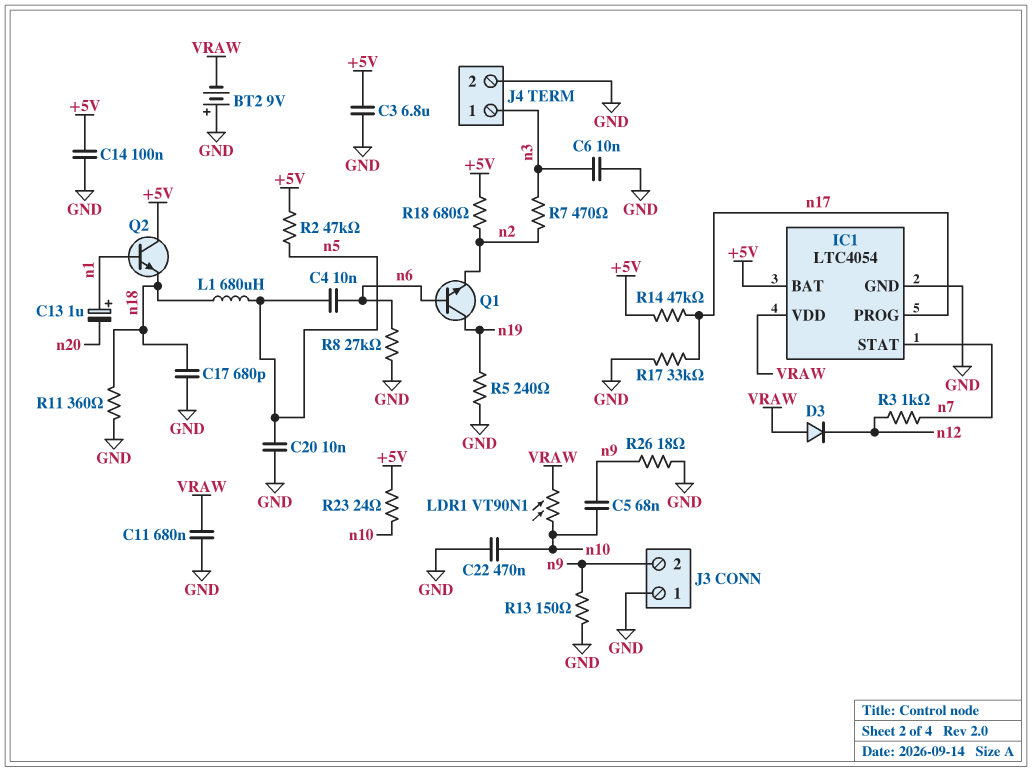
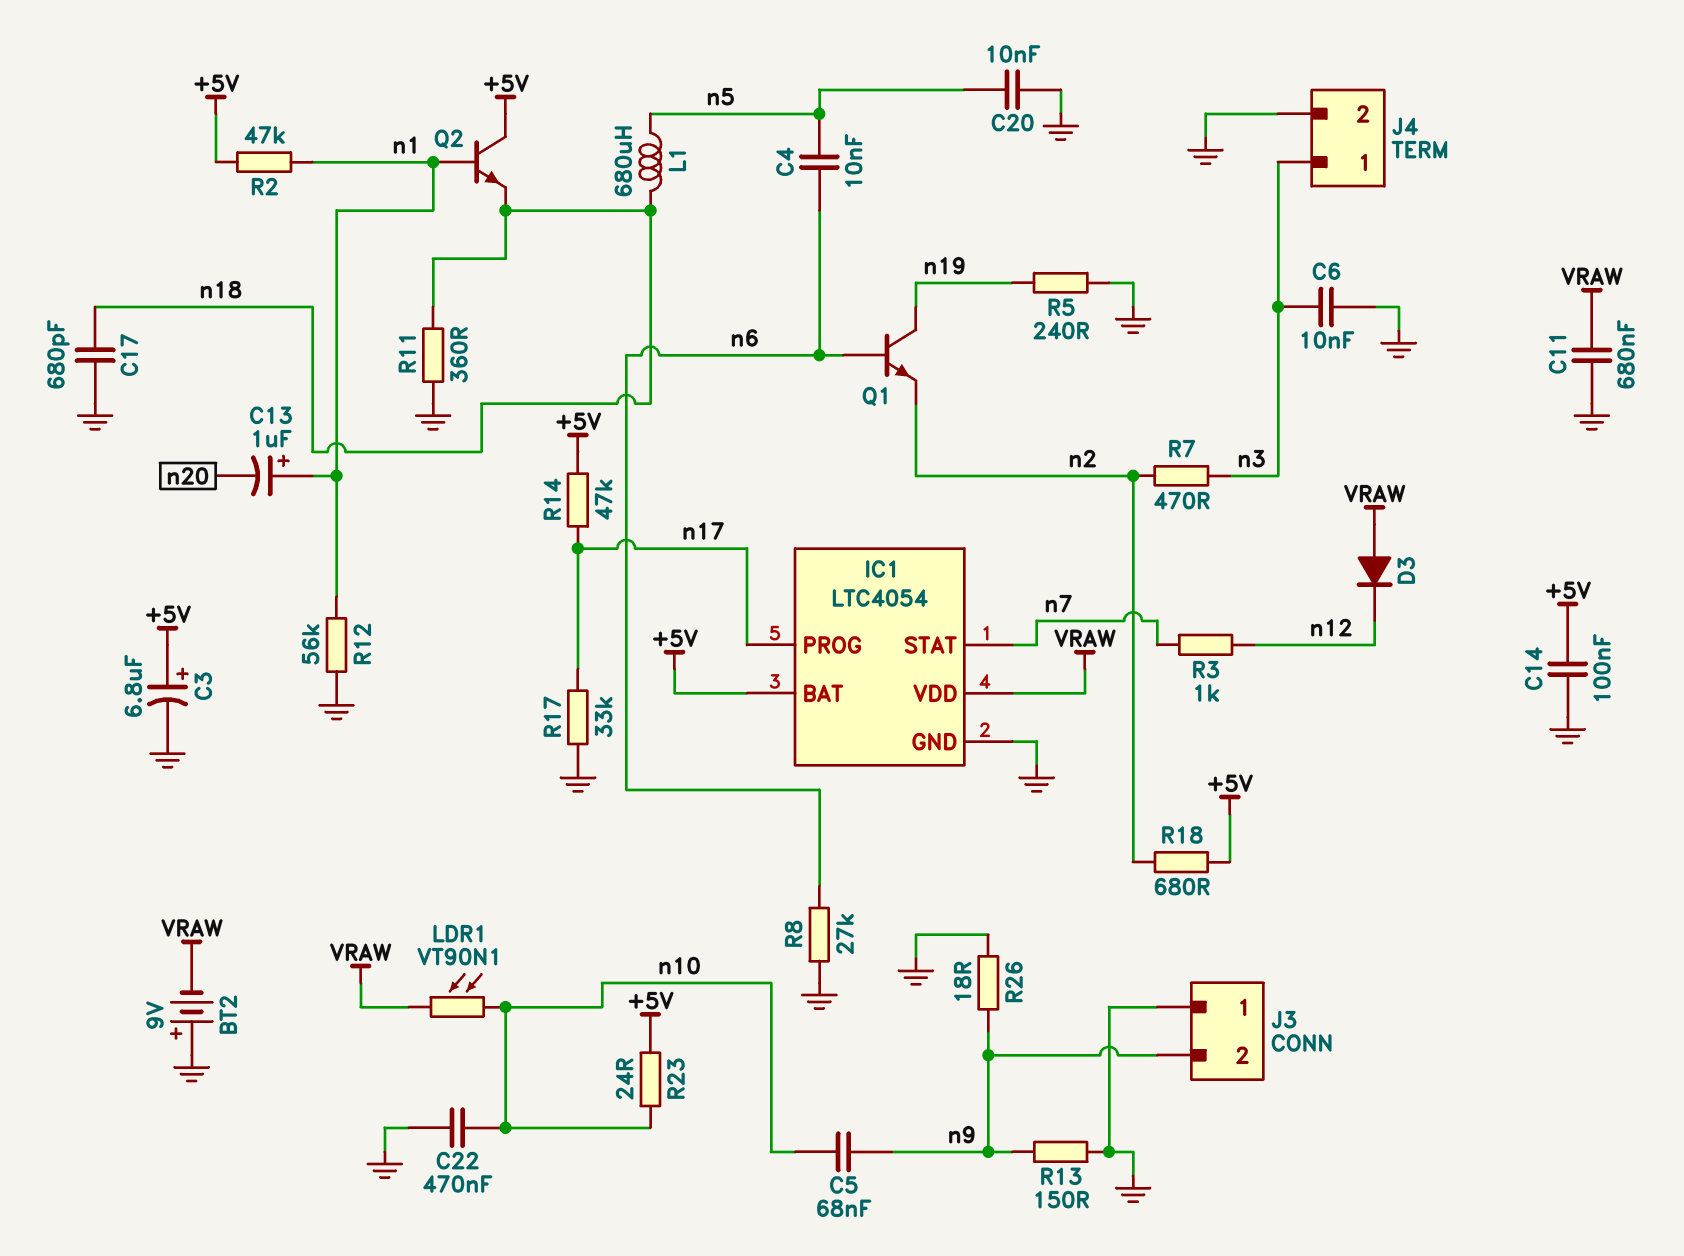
C3: 6.8uF (+5V, GND) -> 6.8uF (plus +5V, minus GND)
R2: 47k (+5V, n5) -> 47k (+5V, n1)
R12: none -> 56k (GND, n1)

